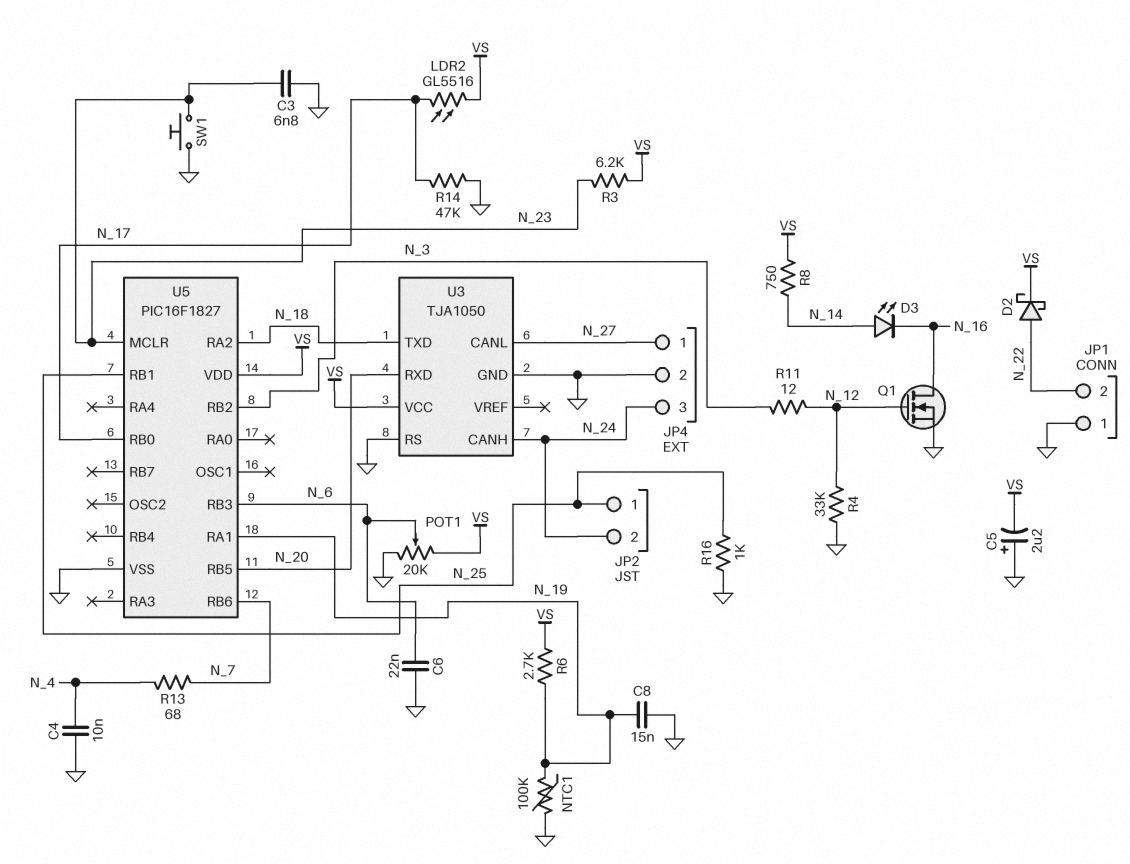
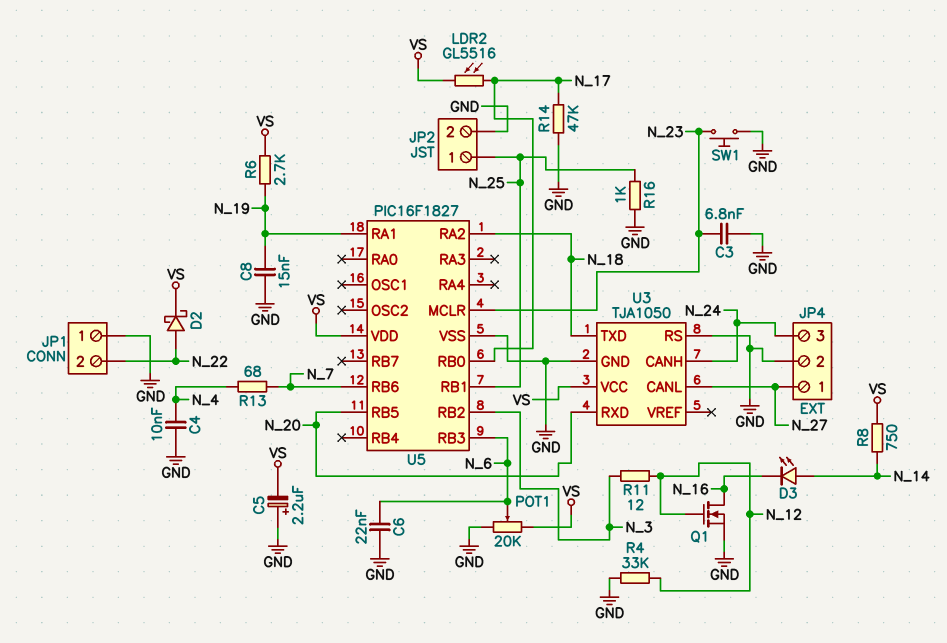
JP2 pin 2: N_24 -> GND
NTC1: 100k (GND, N_19) -> none
R3: 6.2k (N_23, VS) -> none

